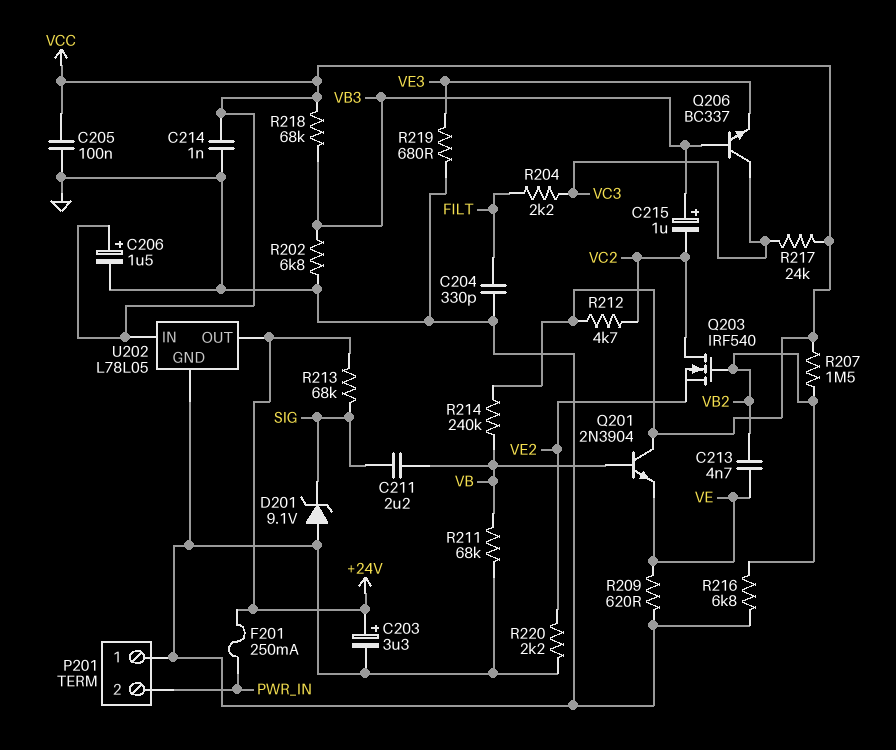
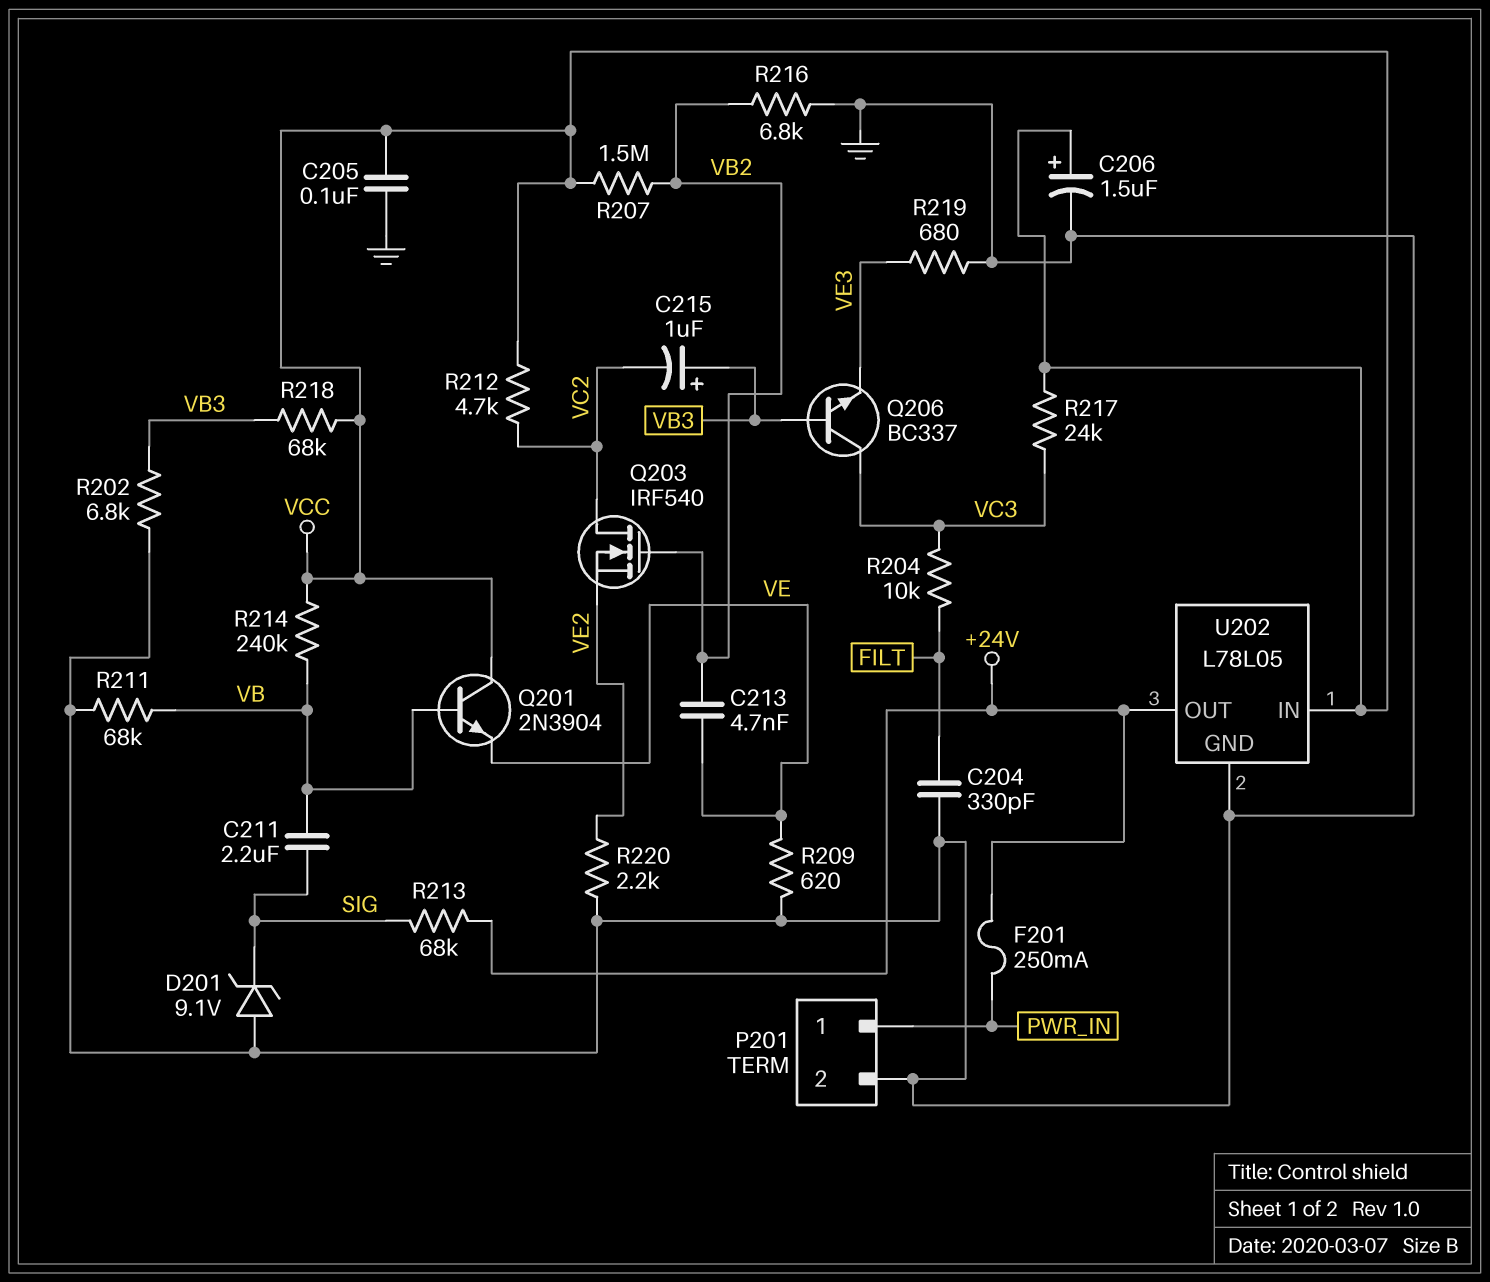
C203: 3.3uF (plus +24V, minus GND) -> none
C214: 1nF (GND, VCC) -> none
P201 pin 1: GND -> PWR_IN
P201 pin 2: PWR_IN -> GND
R204: 2.2k (FILT, VC3) -> 10k (FILT, VC3)

